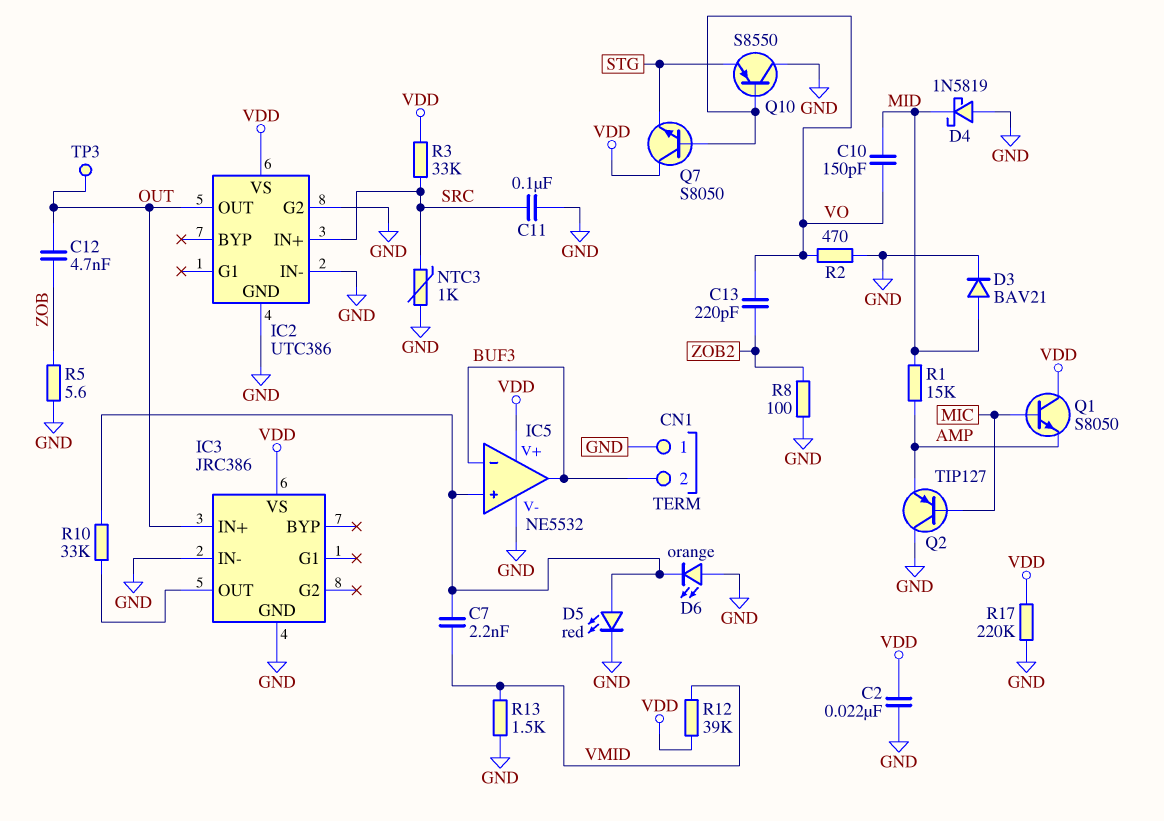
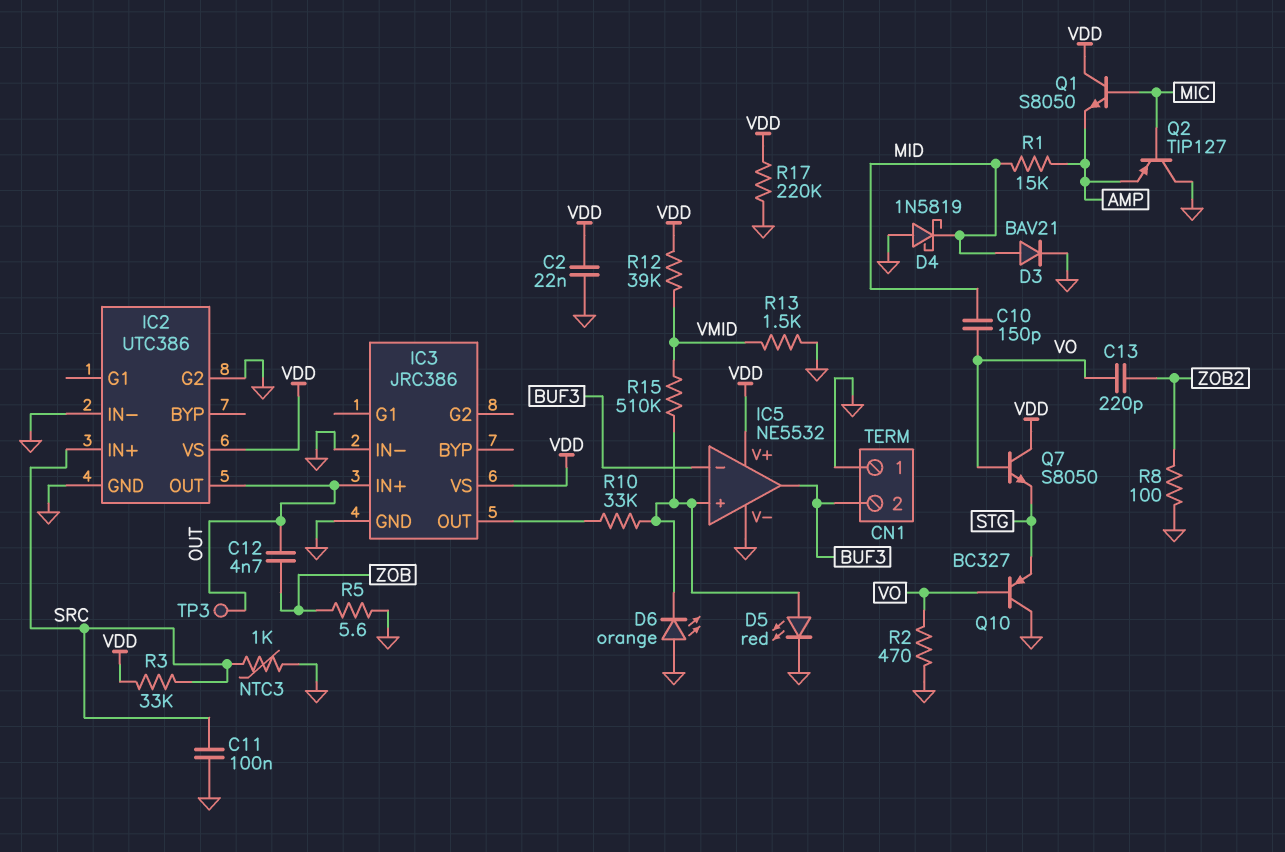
C7: 2.2nF (IC5/in+, VMID) -> none
Q10: PNP S8550 (B VO, C GND, E STG) -> PNP BC327 (B VO, C GND, E STG)
R15: none -> 510k (IC5/in+, VMID)

